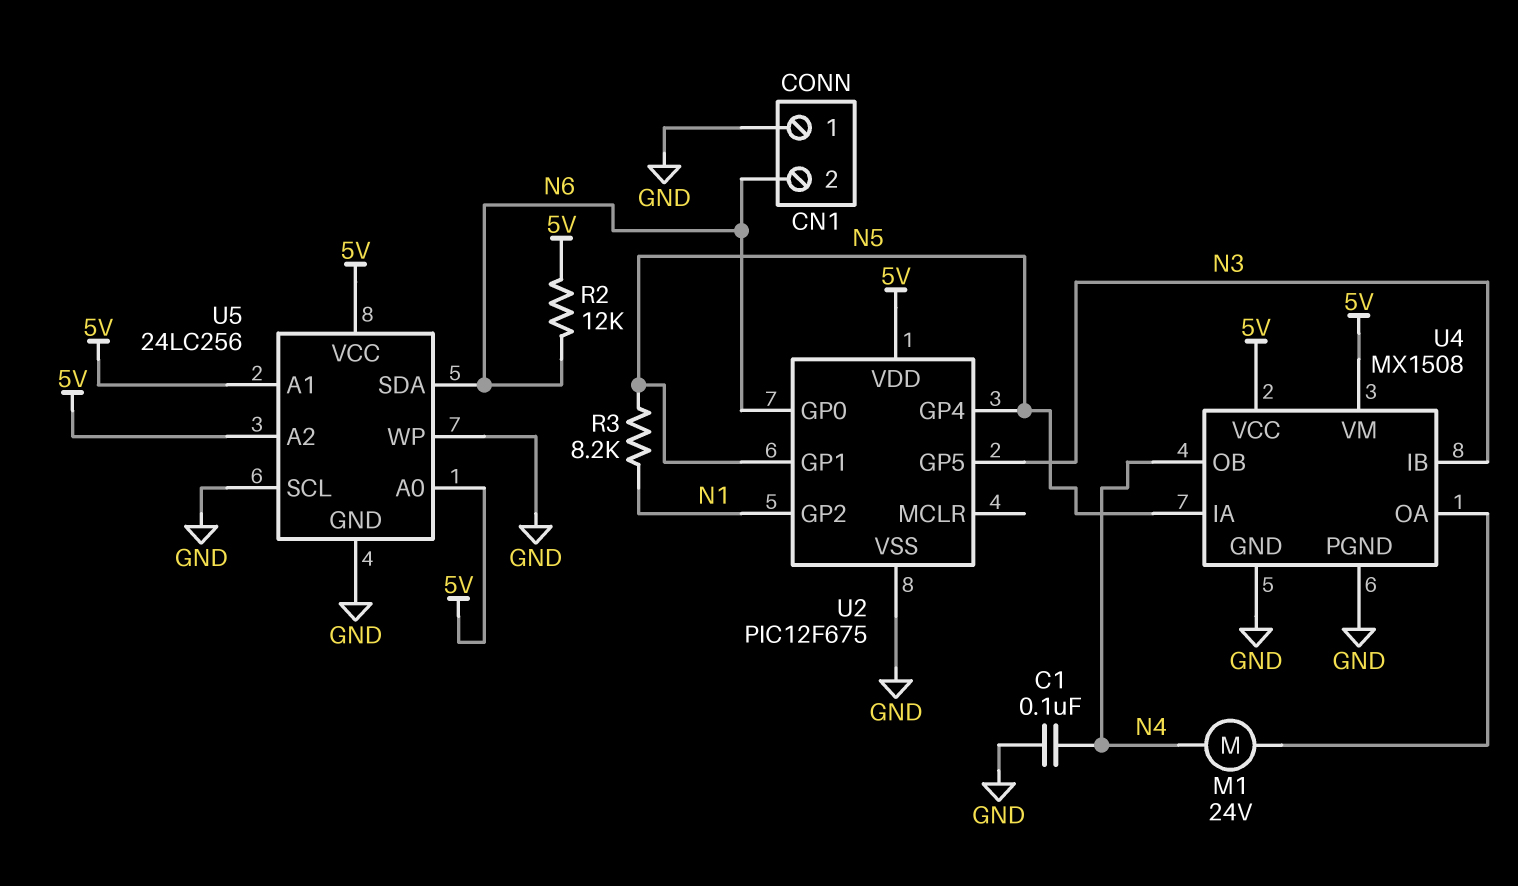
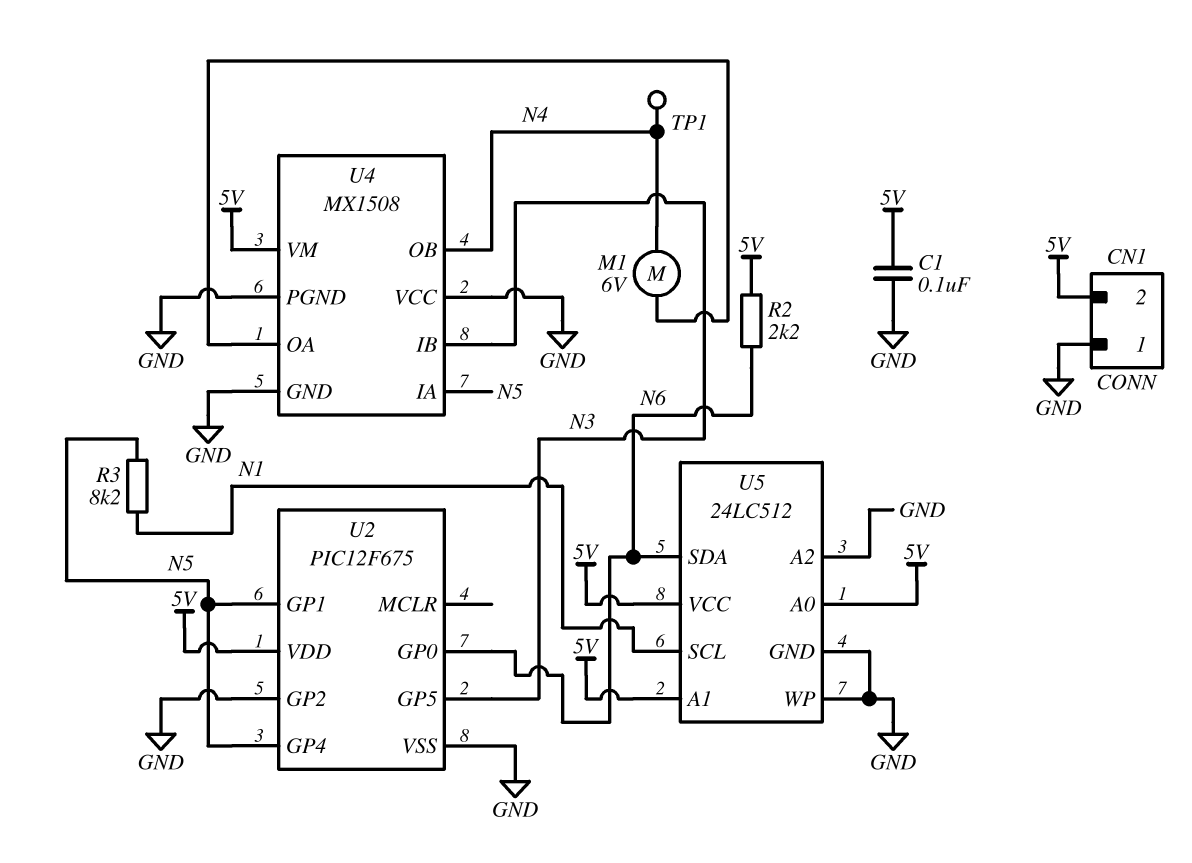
C1: 100nF (GND, N4) -> 100nF (5V, GND)
CN1 pin 2: N6 -> 5V
M1: motor 24V (N4, U4/OA) -> motor 6V (N4, U4/OA)
R2: 12k (5V, N6) -> 2.2k (5V, N6)
TP1: none -> test point (N4)
U2 pin GP2: N1 -> GND
U4 pin VCC: 5V -> GND
U5: 24LC256 -> 24LC512
U5 pin A2: 5V -> GND
U5 pin SCL: GND -> N1

